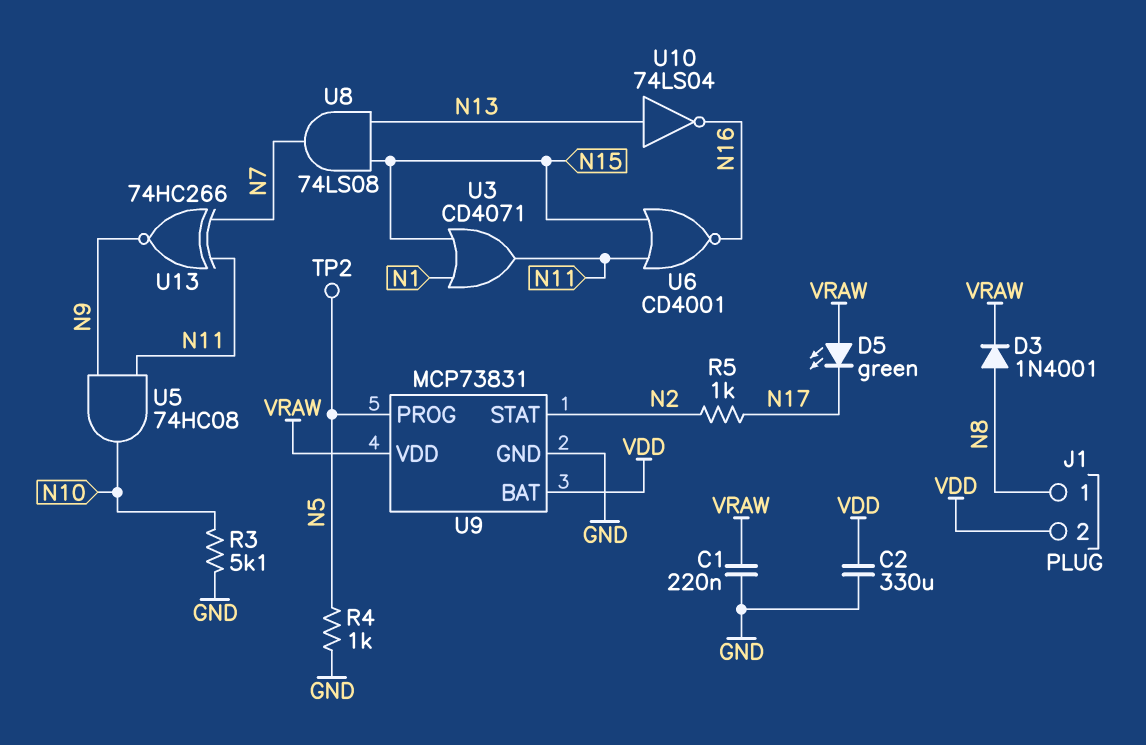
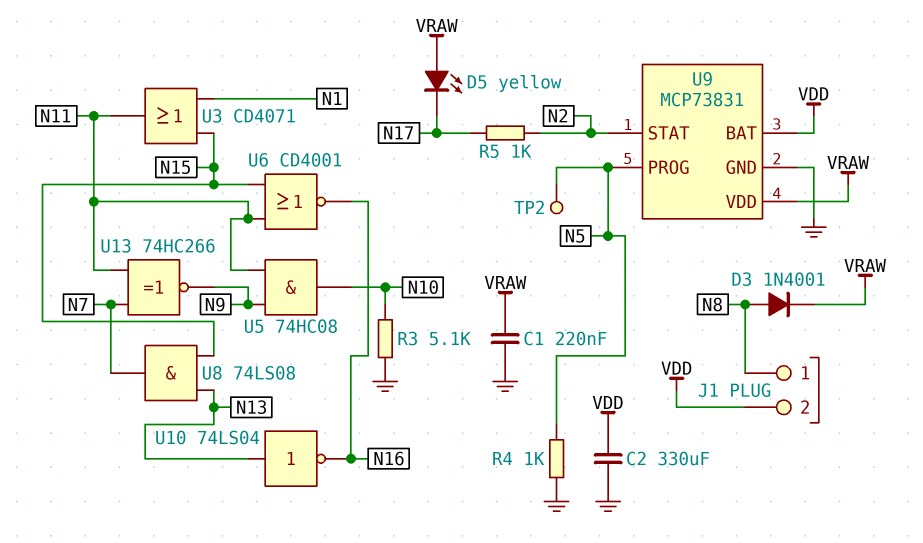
D5: LED green (A VRAW, K N17) -> LED yellow (A VRAW, K N17)

